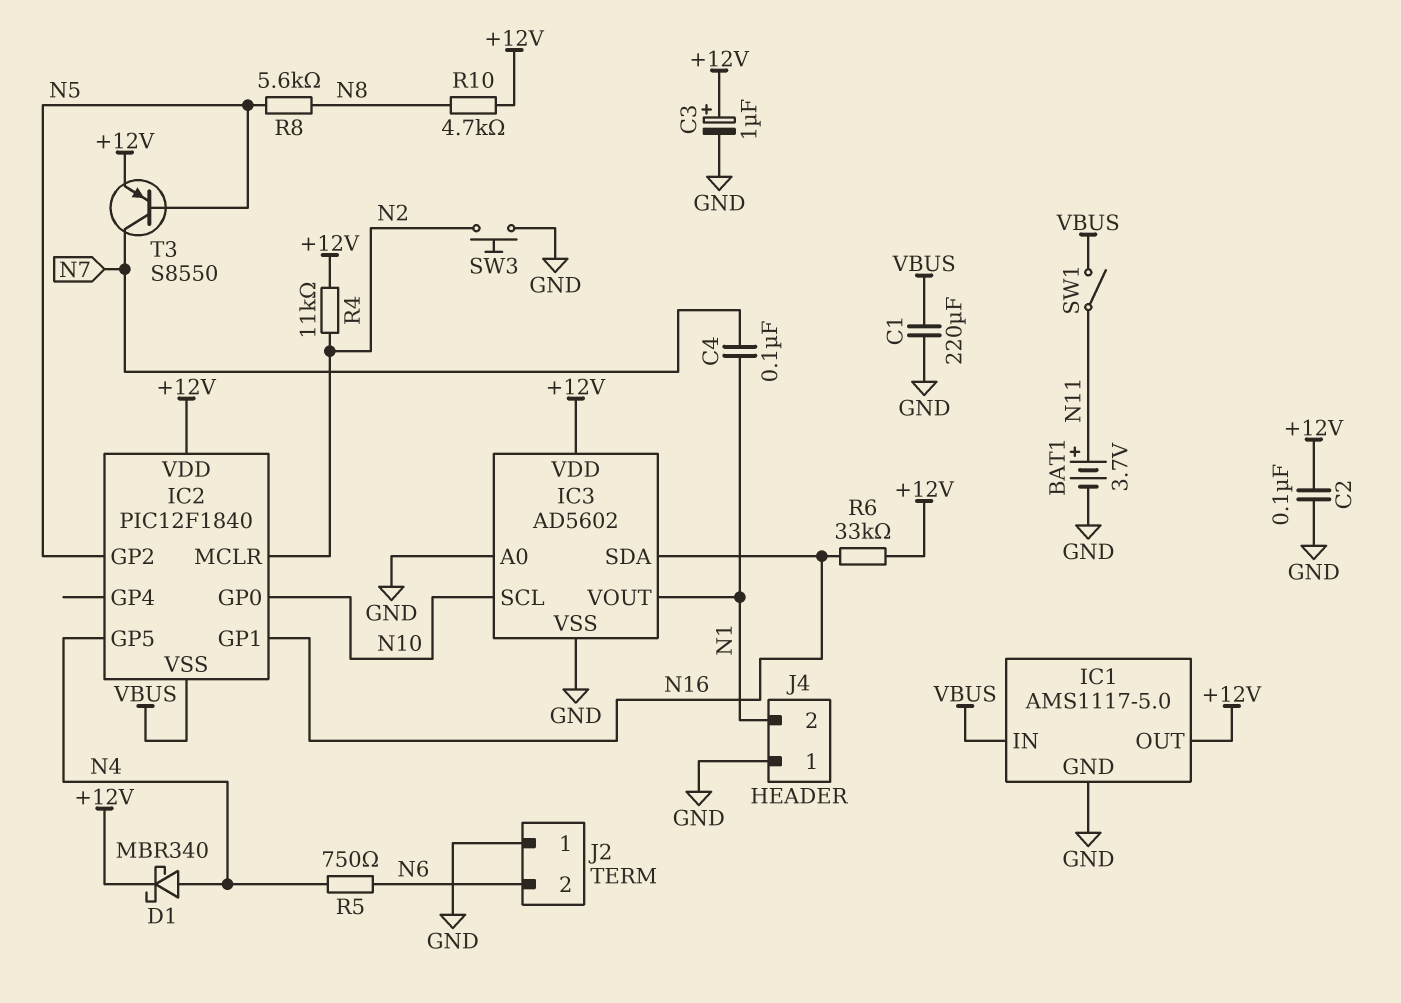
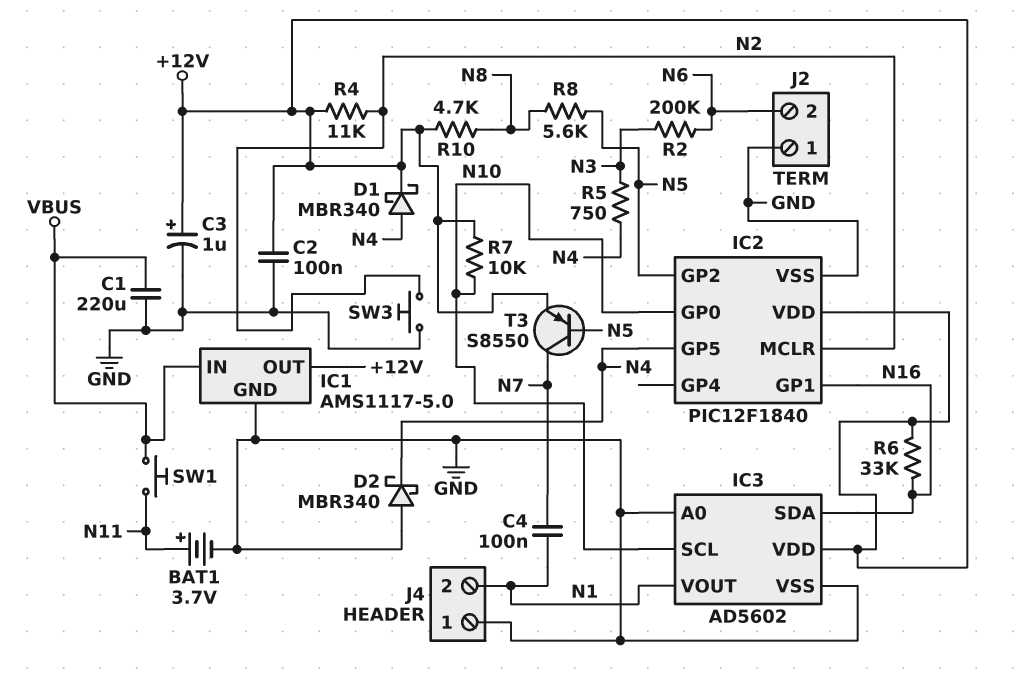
D2: none -> schottky MBR340 (A GND, K N4)
IC2 pin VSS: VBUS -> GND
R2: none -> 200k (N3, N6)
R5: 750 (N4, N6) -> 750 (N3, N4)
R7: none -> 10k (+12V, N10)
SW1: switch (N11, VBUS) -> button (N11, VBUS)

